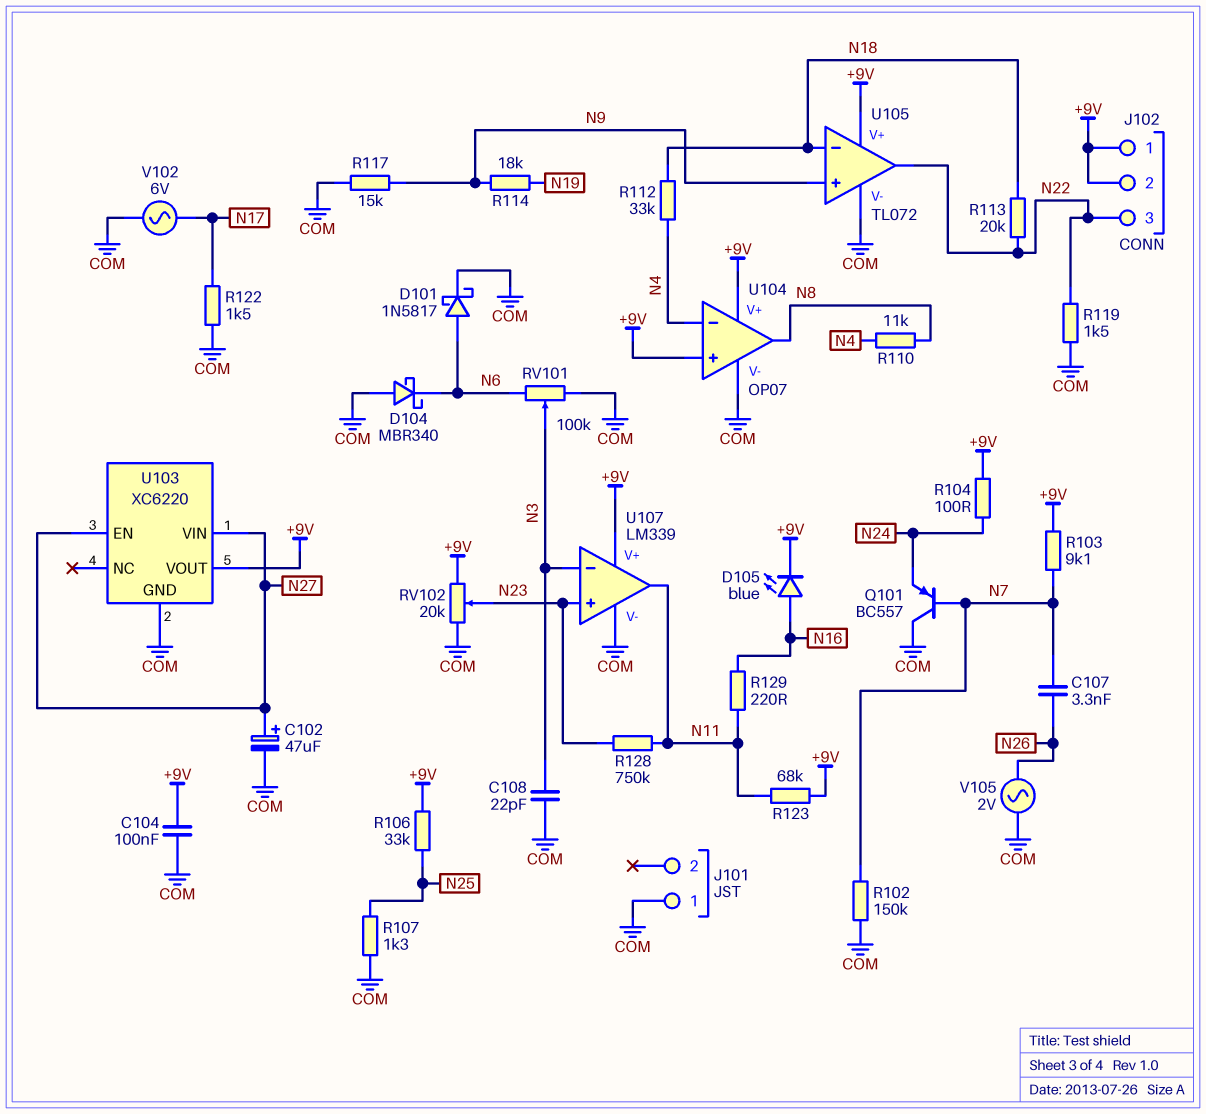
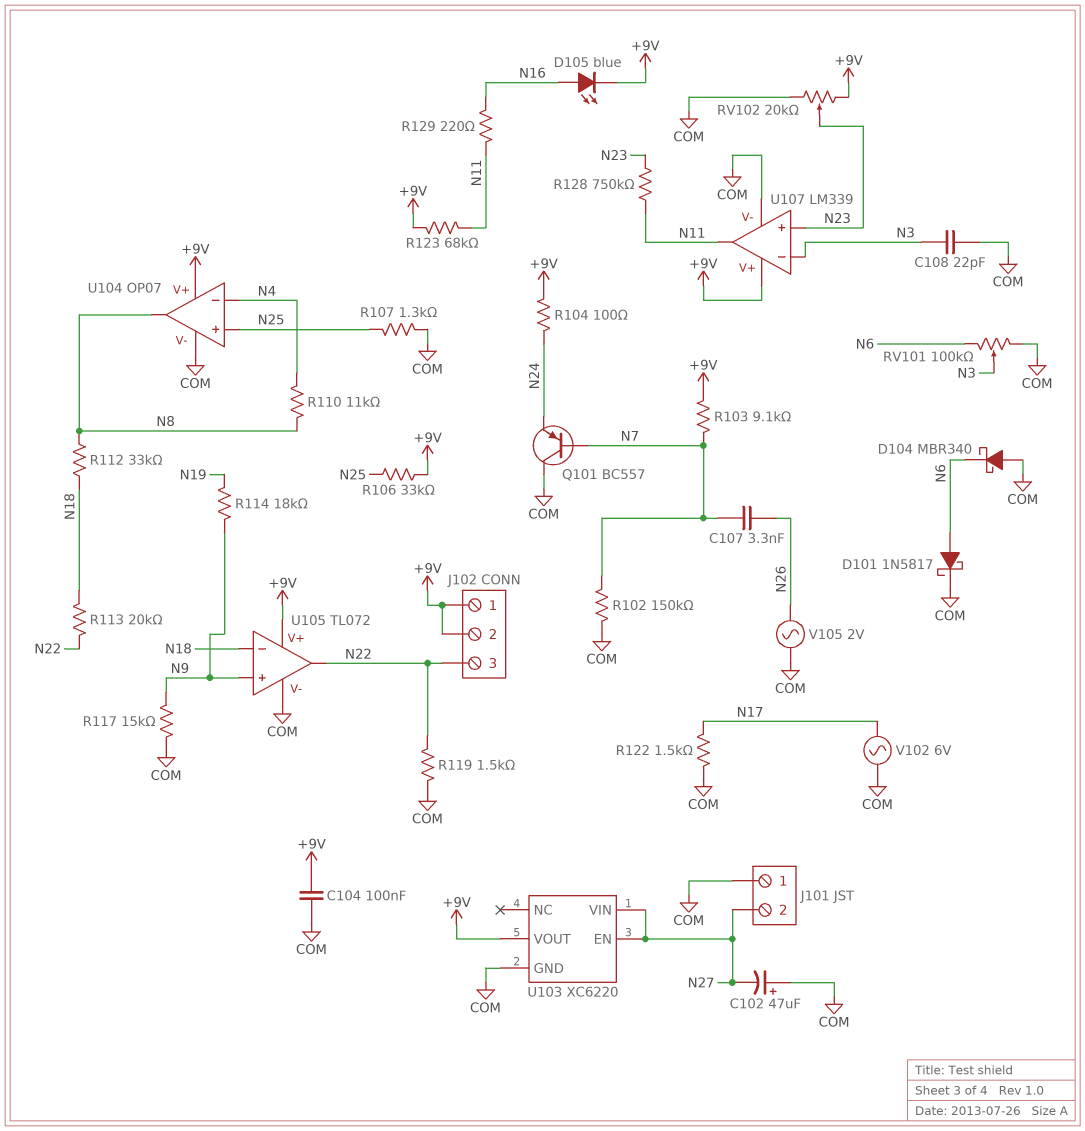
C102: 47uF (plus N27, minus COM) -> 47uF (plus COM, minus N27)
J101 pin 2: none -> N27
R112: 33k (N4, N18) -> 33k (N8, N18)
U104 pin in+: +9V -> N25

